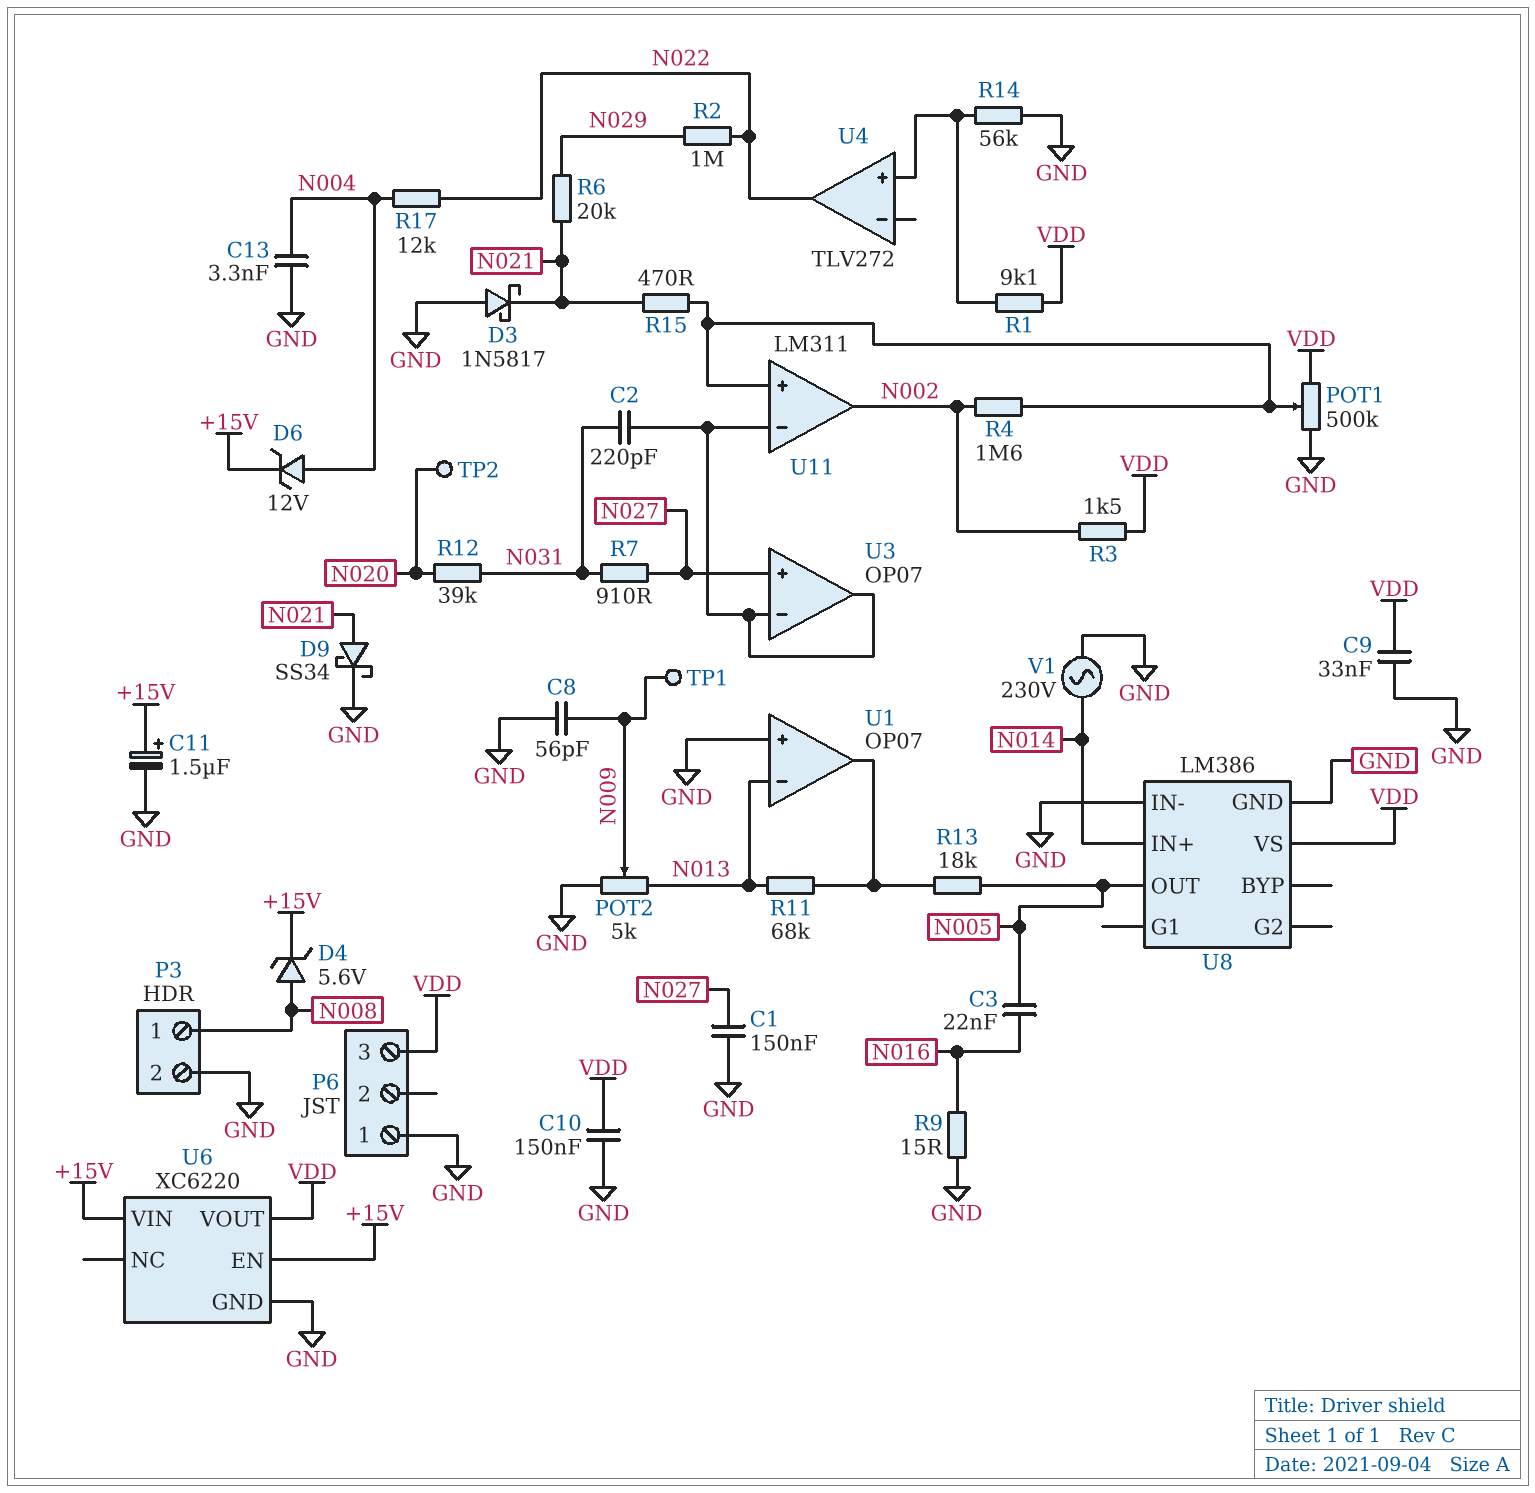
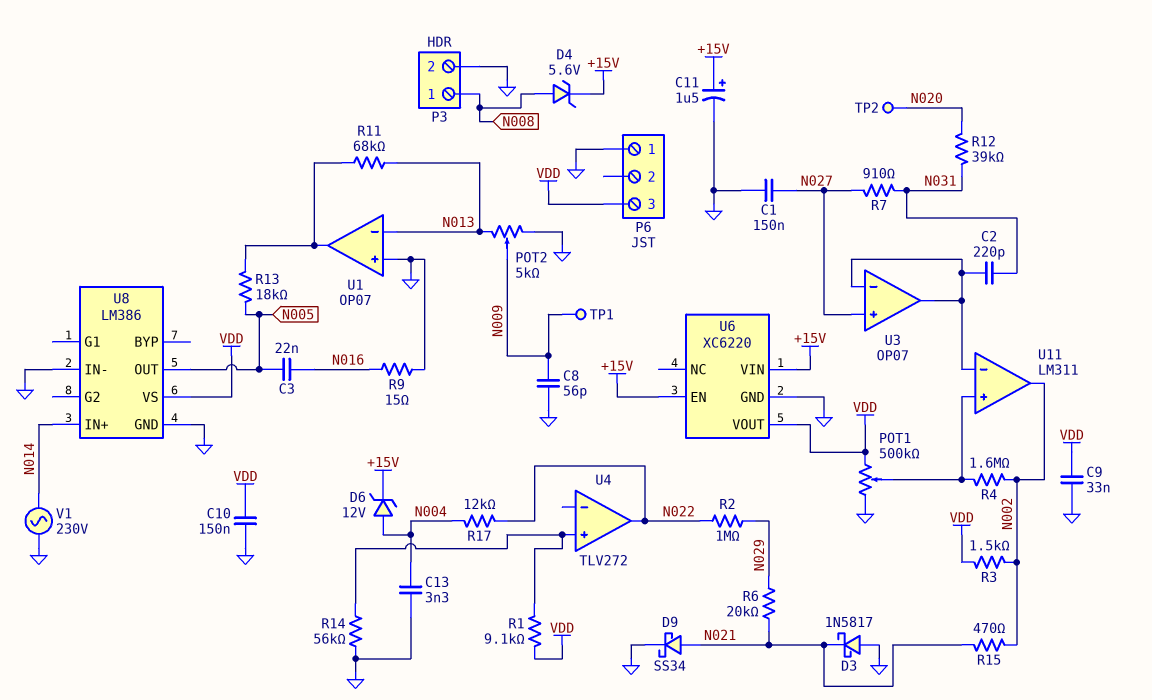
R15: 470 (N021, U11/in+) -> 470 (N002, N021)

